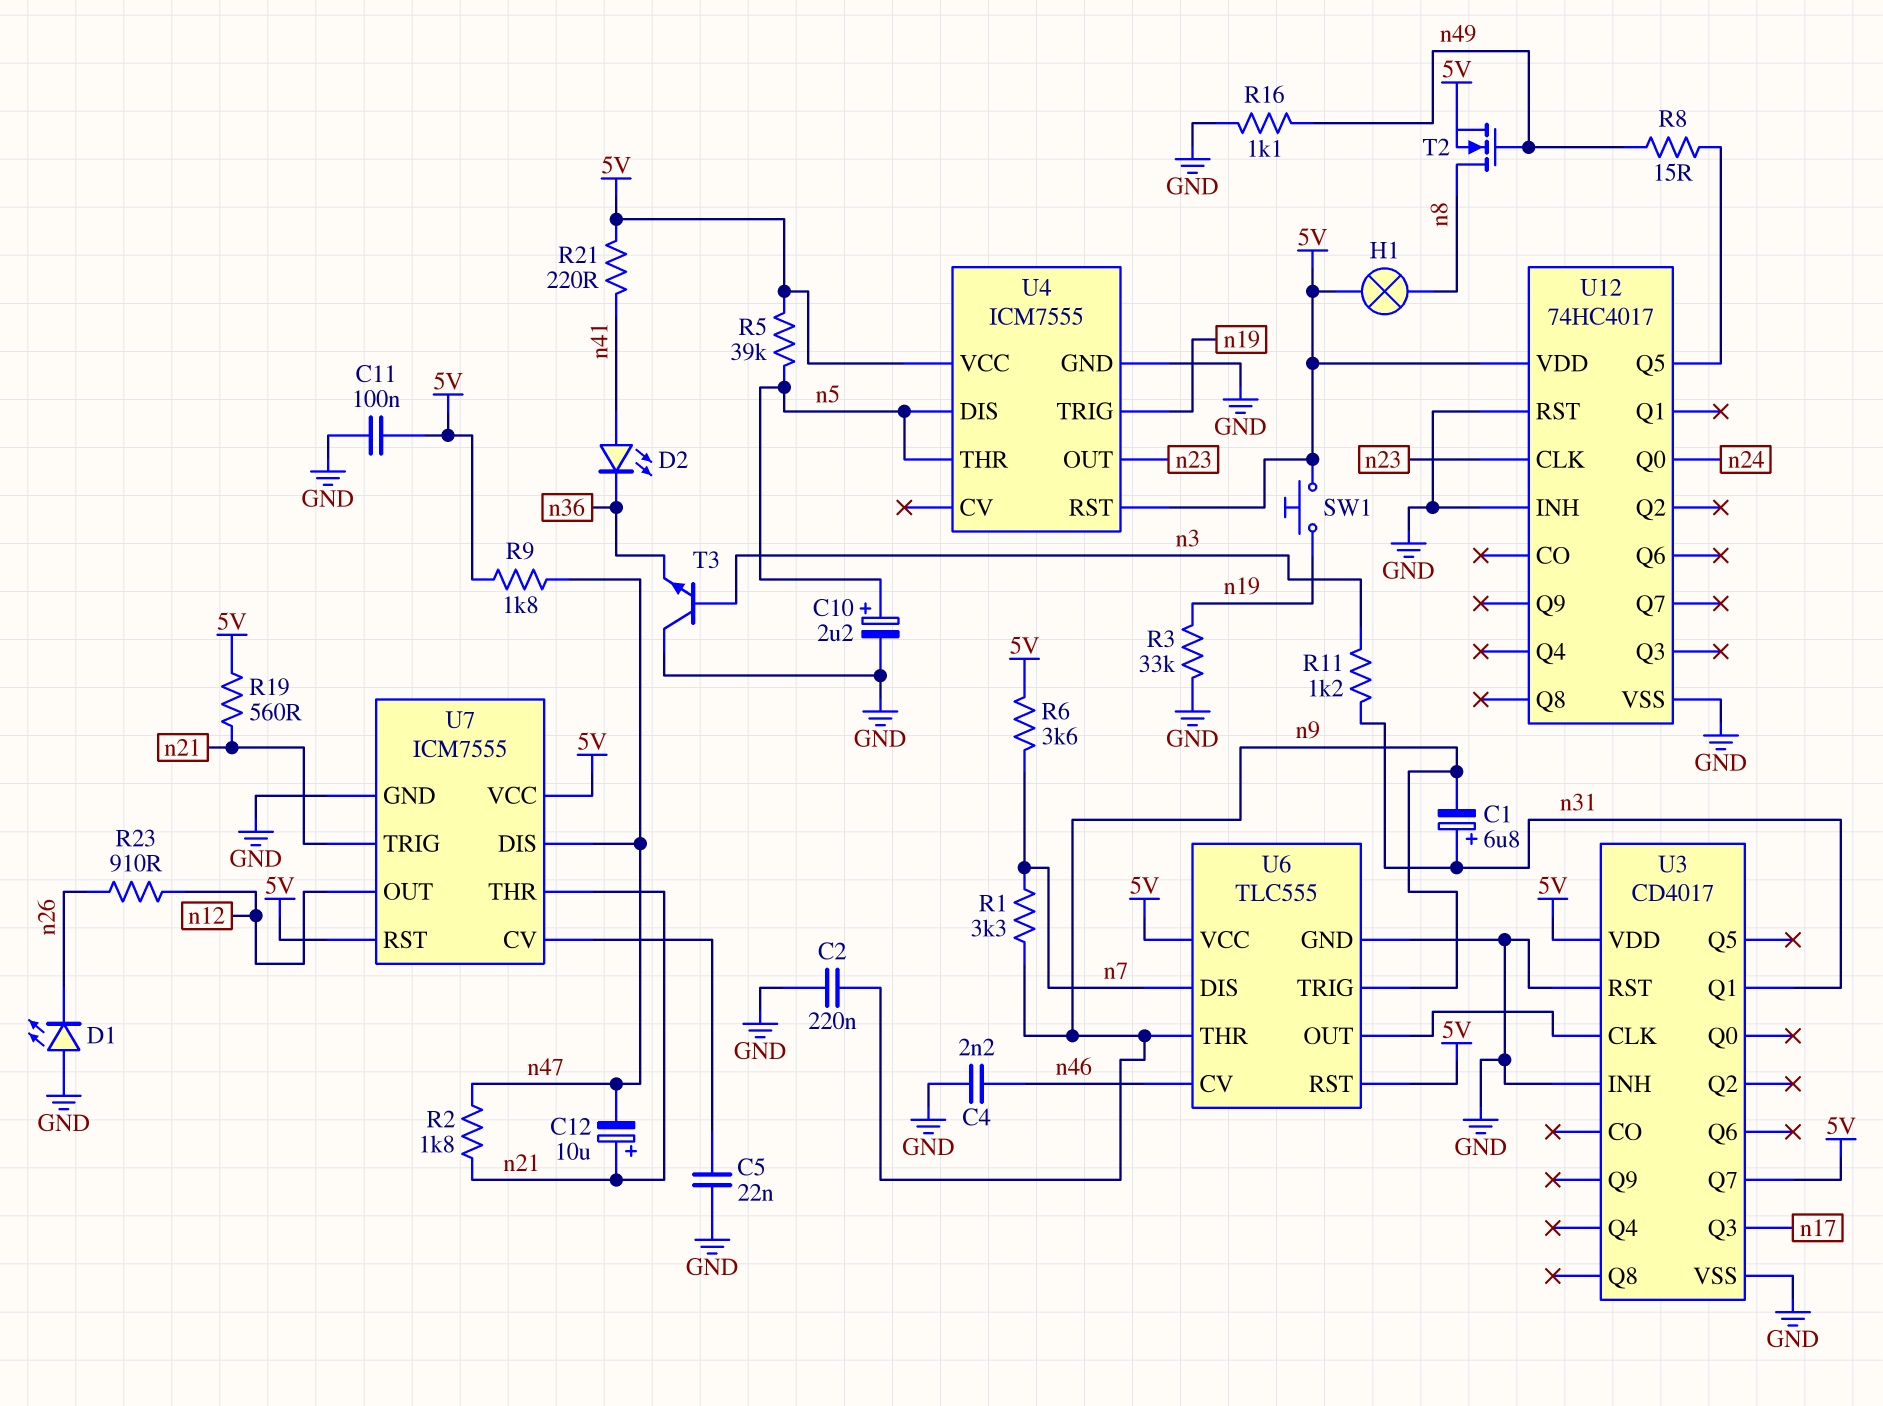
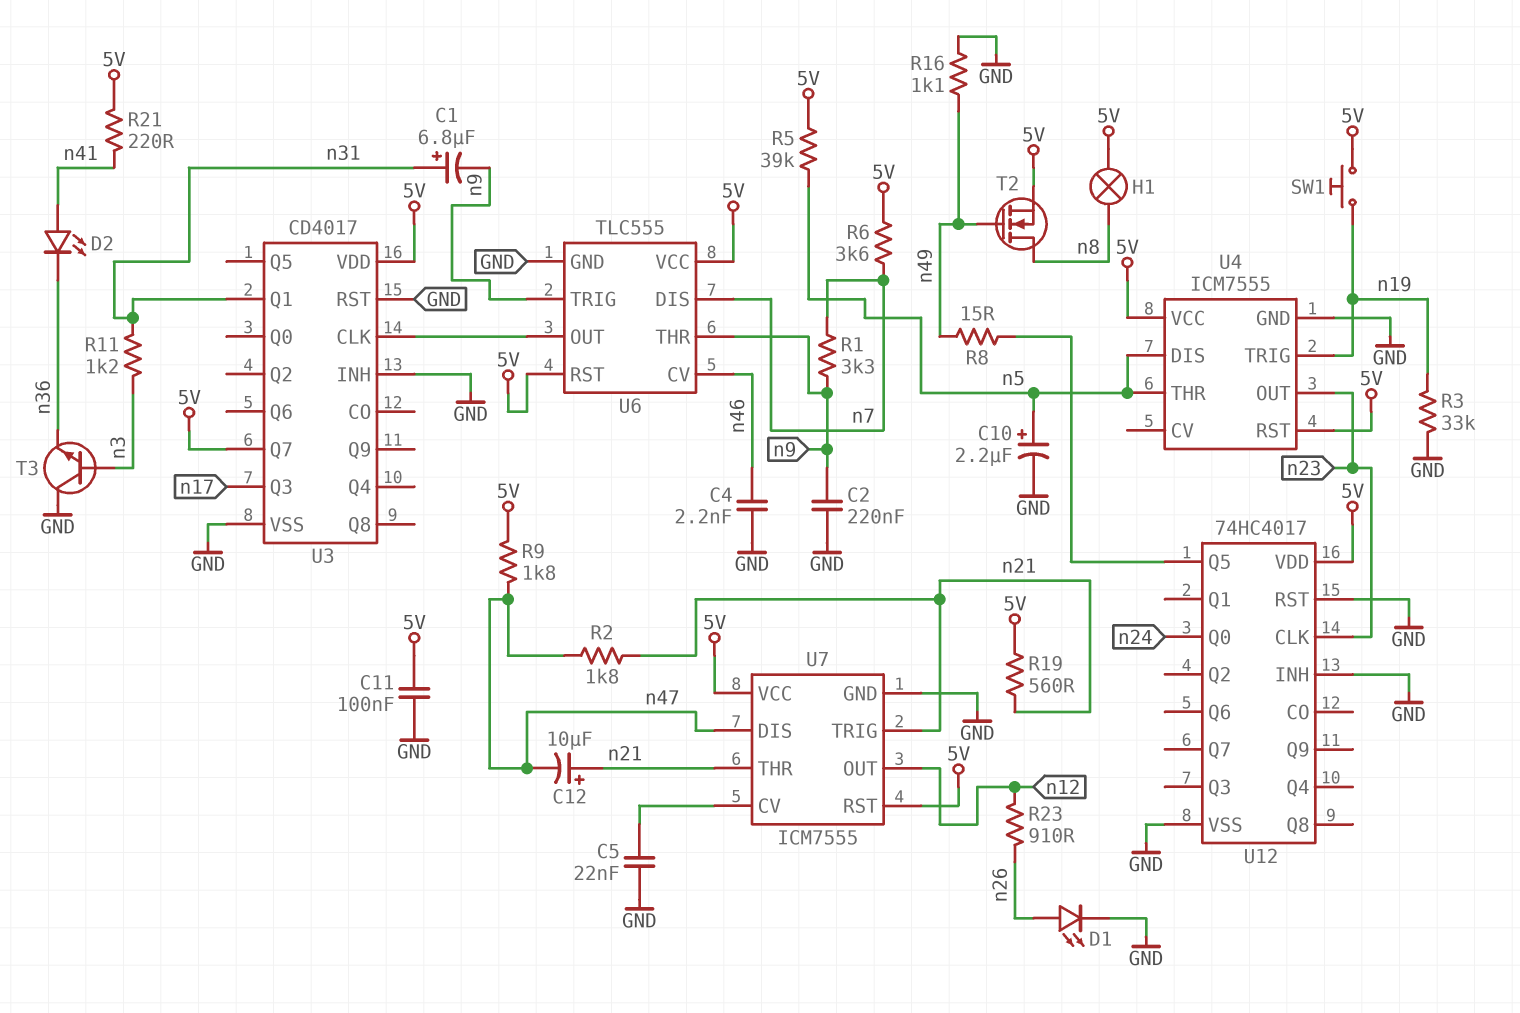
D1: LED (A GND, K n26) -> LED (A n26, K GND)

